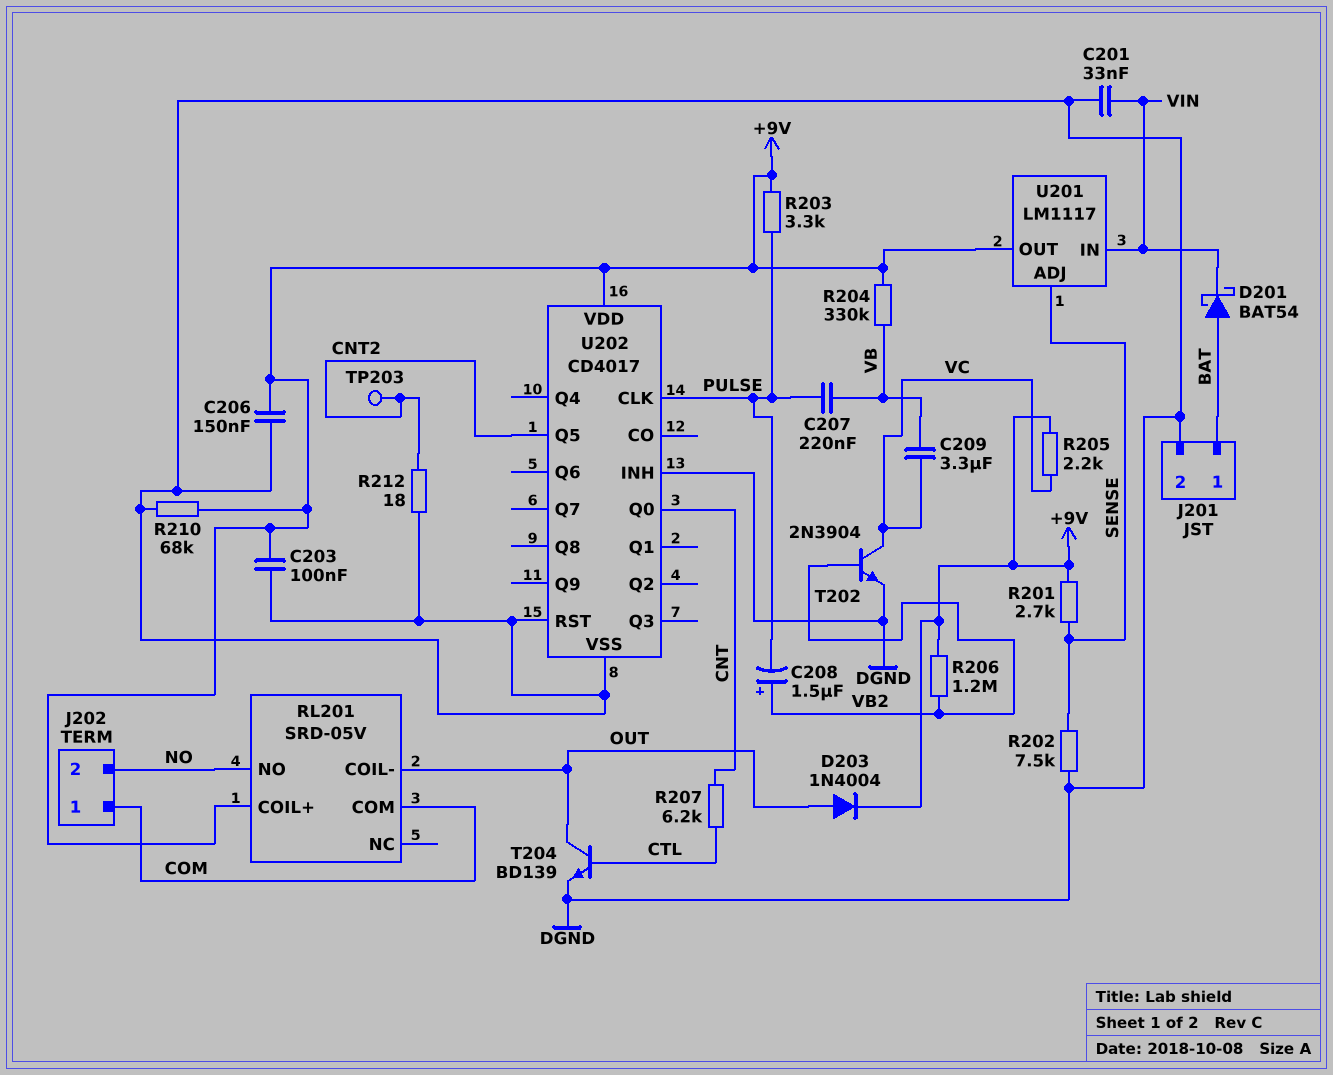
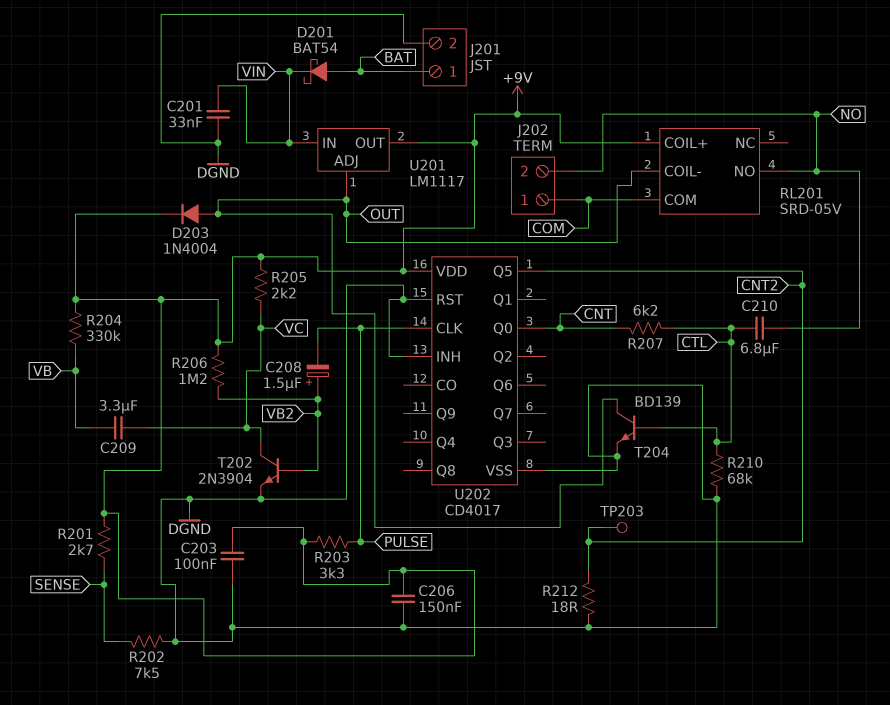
C207: 220nF (PULSE, VB) -> none
C210: none -> 6.8uF (CTL, NO)
R210: 68k (+9V, DGND) -> 68k (CTL, DGND)
U201 pin ADJ: SENSE -> OUT

